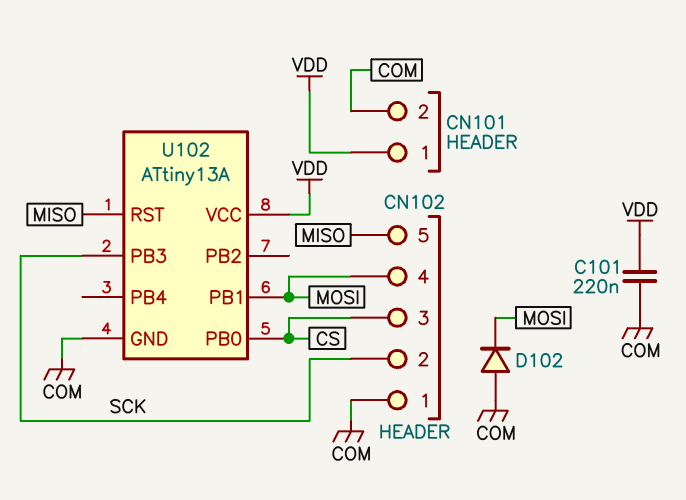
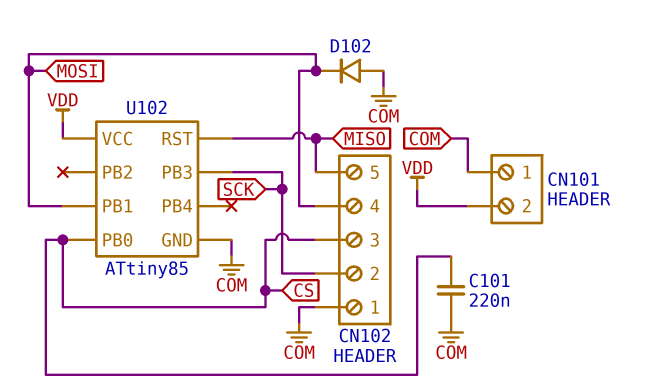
C101: 220nF (COM, VDD) -> 220nF (COM, CS)
CN101 pin 1: VDD -> COM
CN101 pin 2: COM -> VDD
U102: ATtiny13A -> ATtiny85

